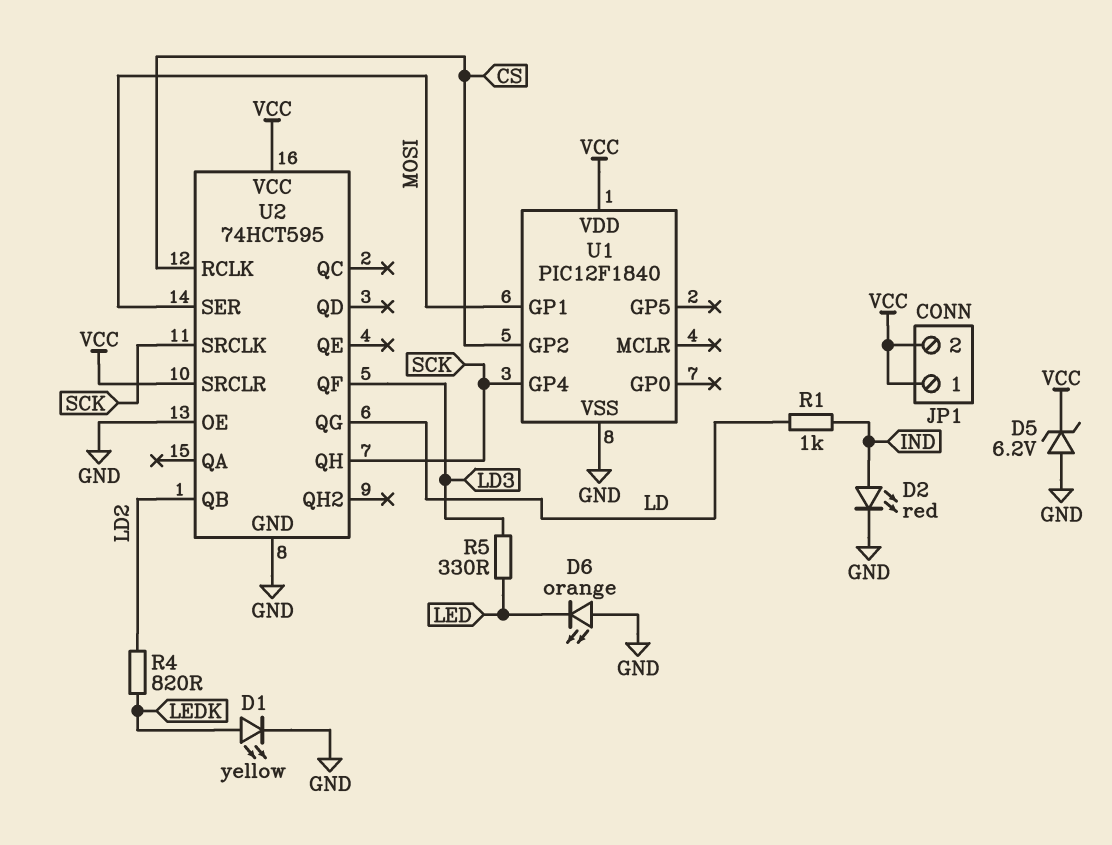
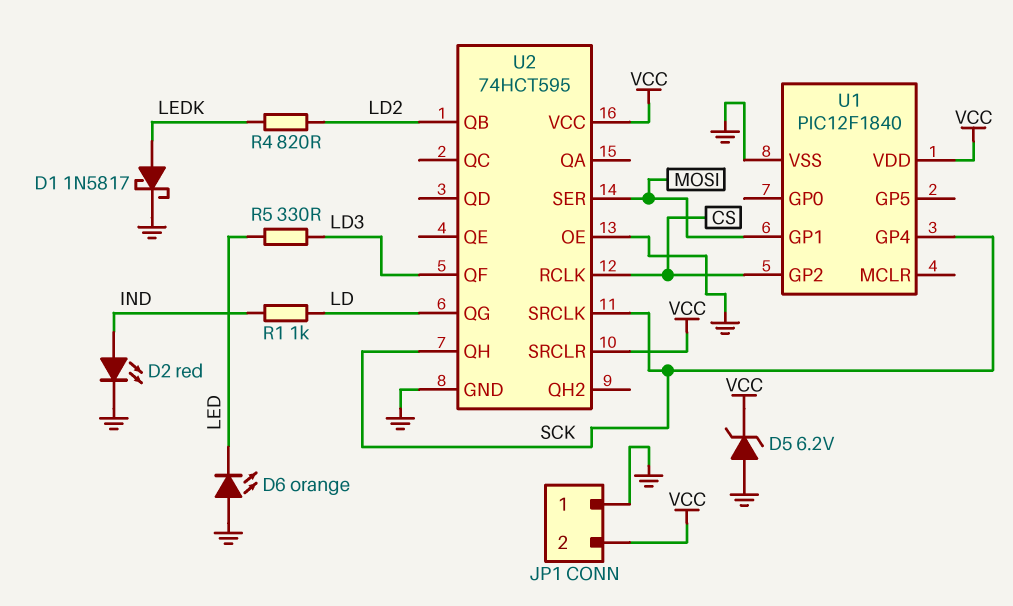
D1: LED yellow (A LEDK, K GND) -> schottky 1N5817 (A LEDK, K GND)
JP1 pin 1: VCC -> GND

